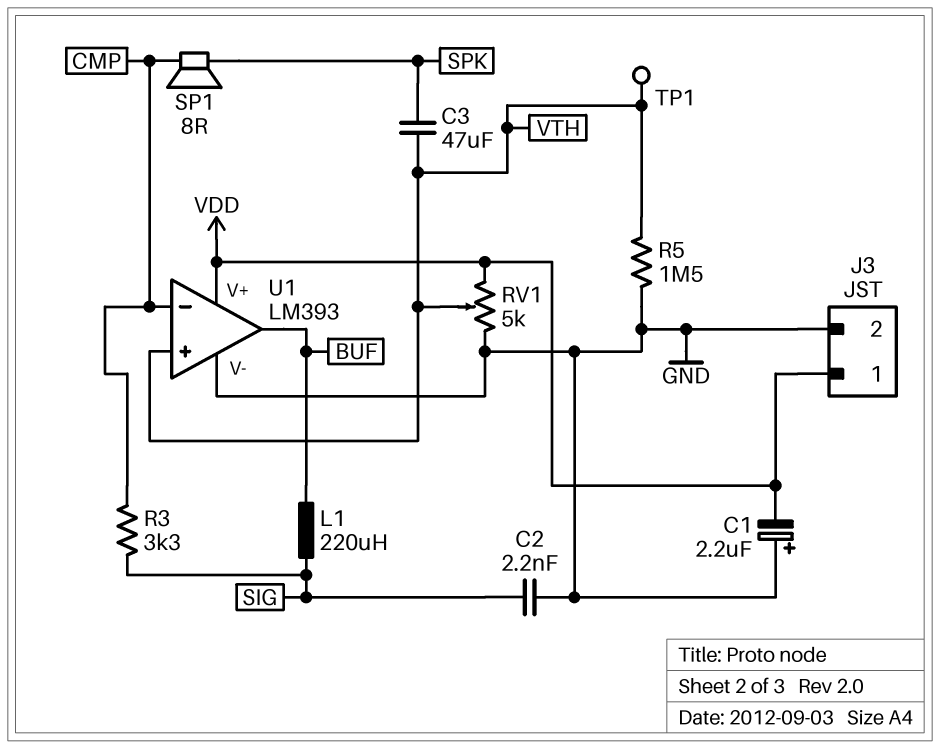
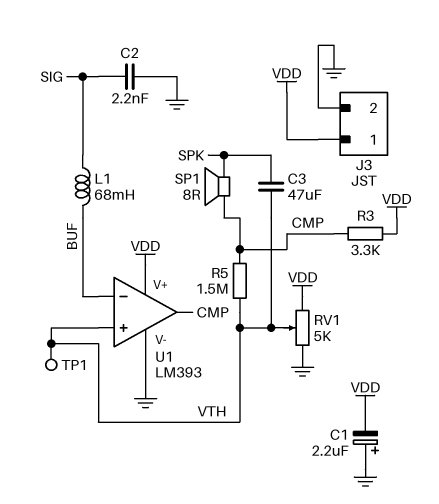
L1: 220uH (BUF, SIG) -> 68mH (BUF, SIG)
R3: 3.3k (CMP, SIG) -> 3.3k (CMP, VDD)
R5: 1.5M (GND, VTH) -> 1.5M (CMP, VTH)
U1 pin in-: CMP -> BUF
U1 pin out: BUF -> CMP

